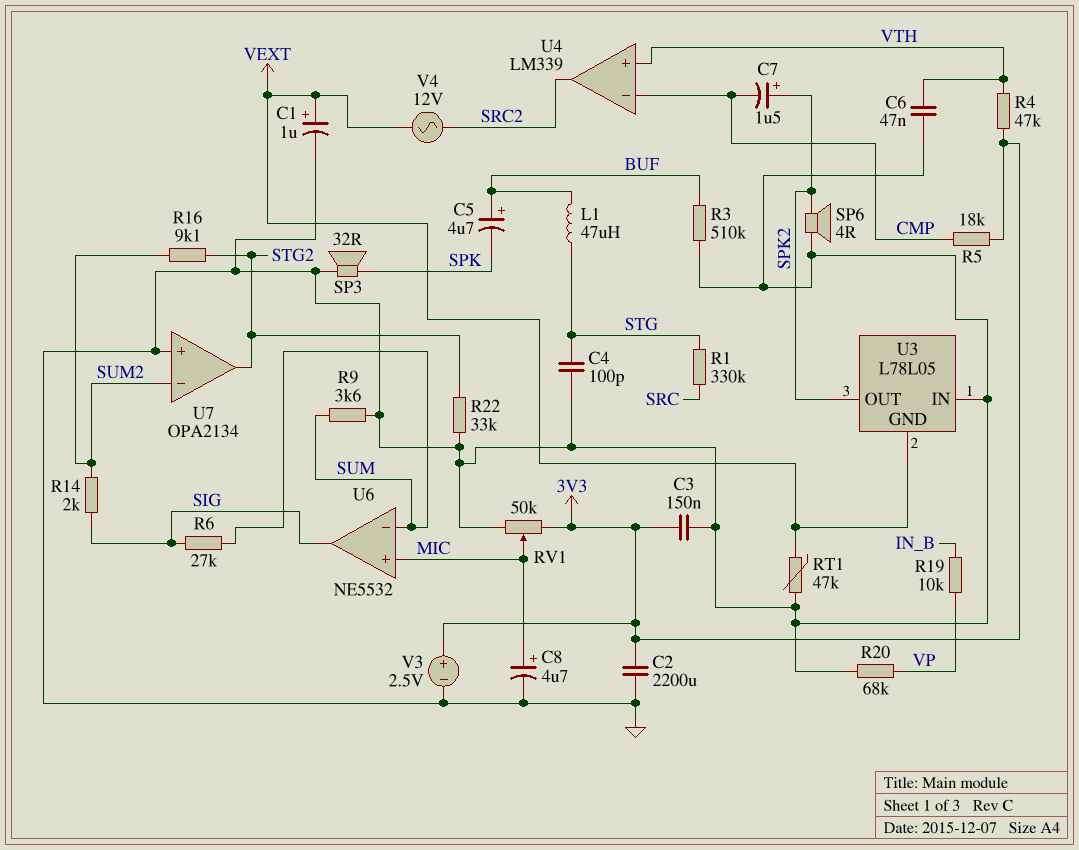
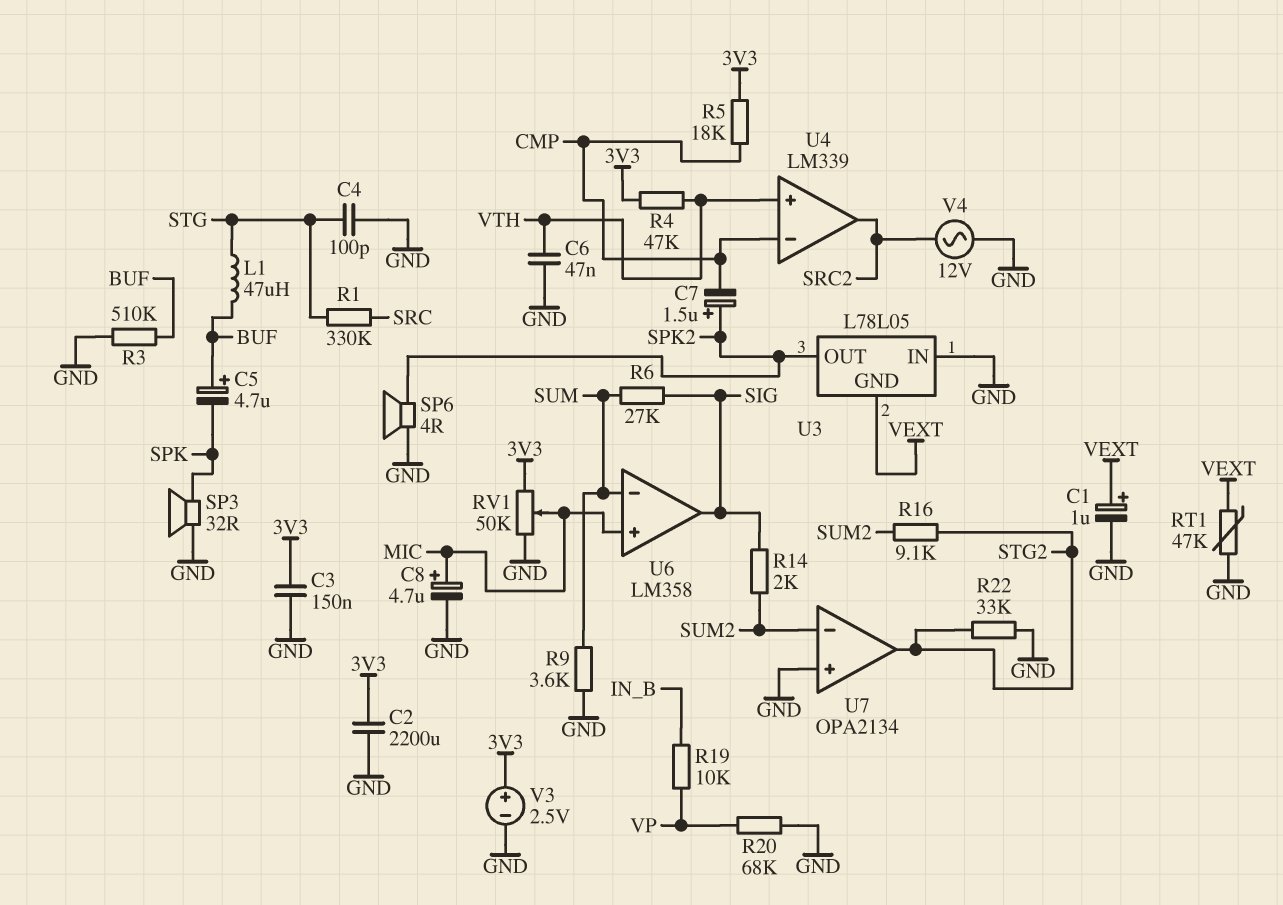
U6: NE5532 -> LM358
V4: AC 12V (SRC2, VEXT) -> AC 12V (GND, SRC2)

